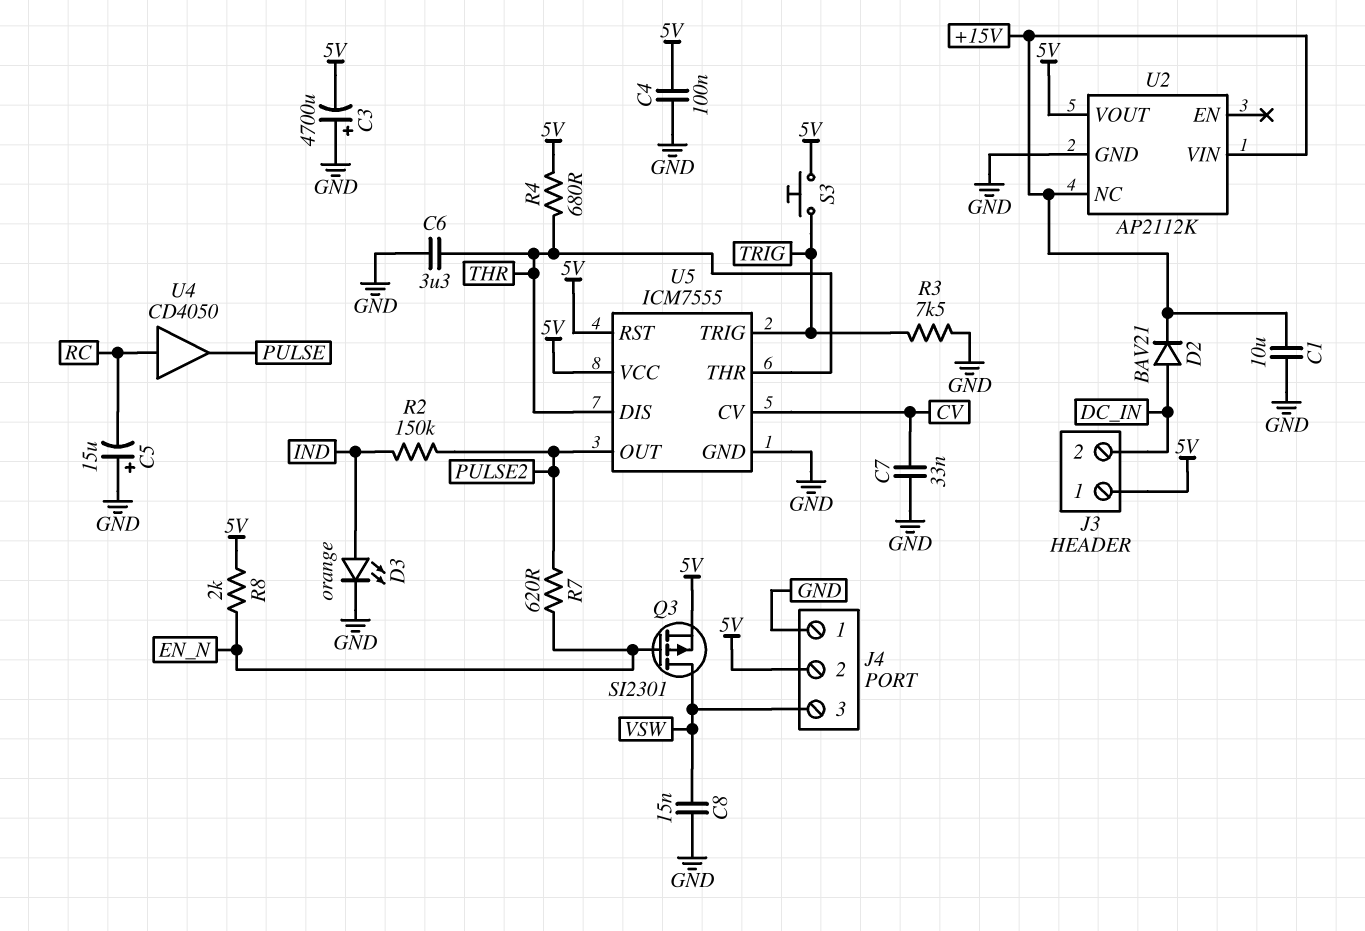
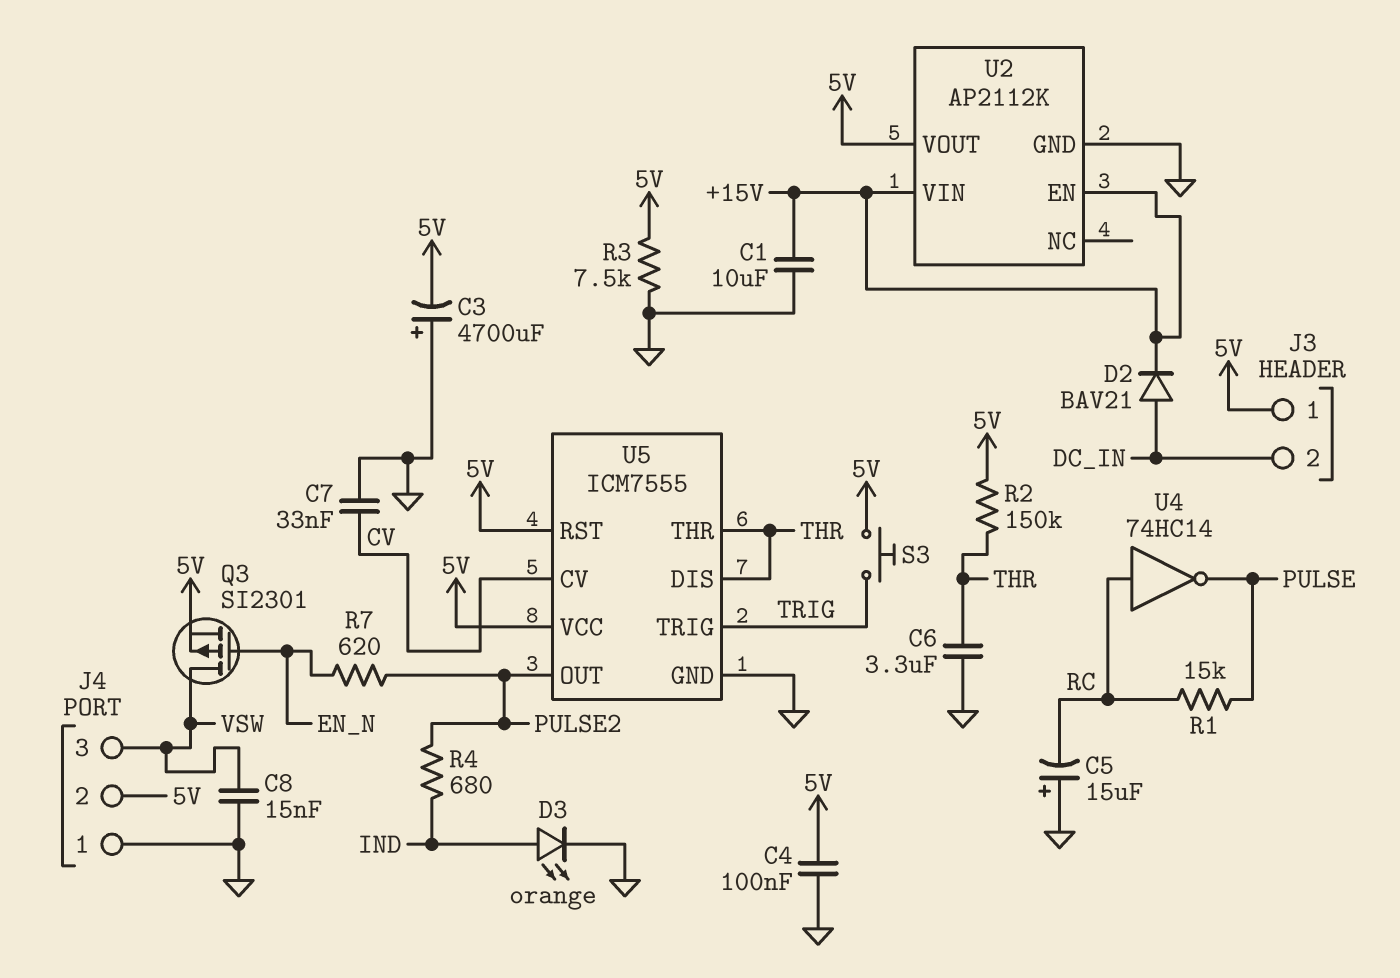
R1: none -> 15k (PULSE, RC)
R2: 150k (IND, PULSE2) -> 150k (5V, THR)
R3: 7.5k (GND, TRIG) -> 7.5k (5V, GND)
R4: 680 (5V, THR) -> 680 (IND, PULSE2)
R8: 2k (5V, EN_N) -> none
U2 pin EN: none -> +15V
U2 pin NC: +15V -> none
U4: buffer CD4050 (in RC, out PULSE) -> NOT 74HC14 (in RC, out PULSE)

